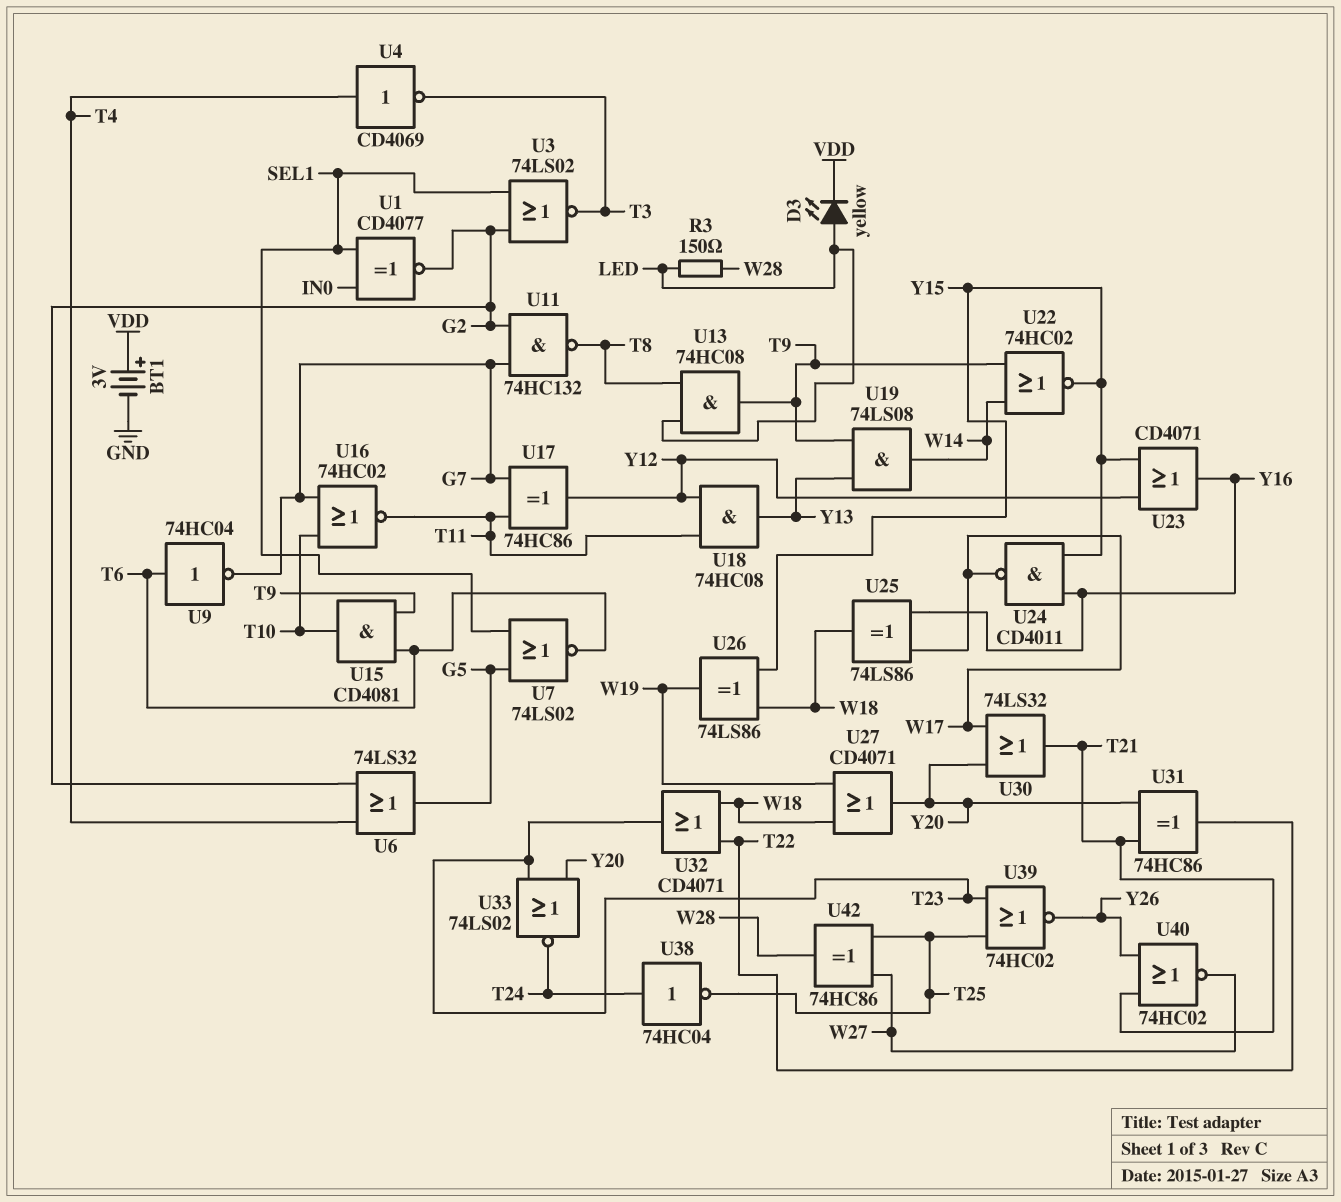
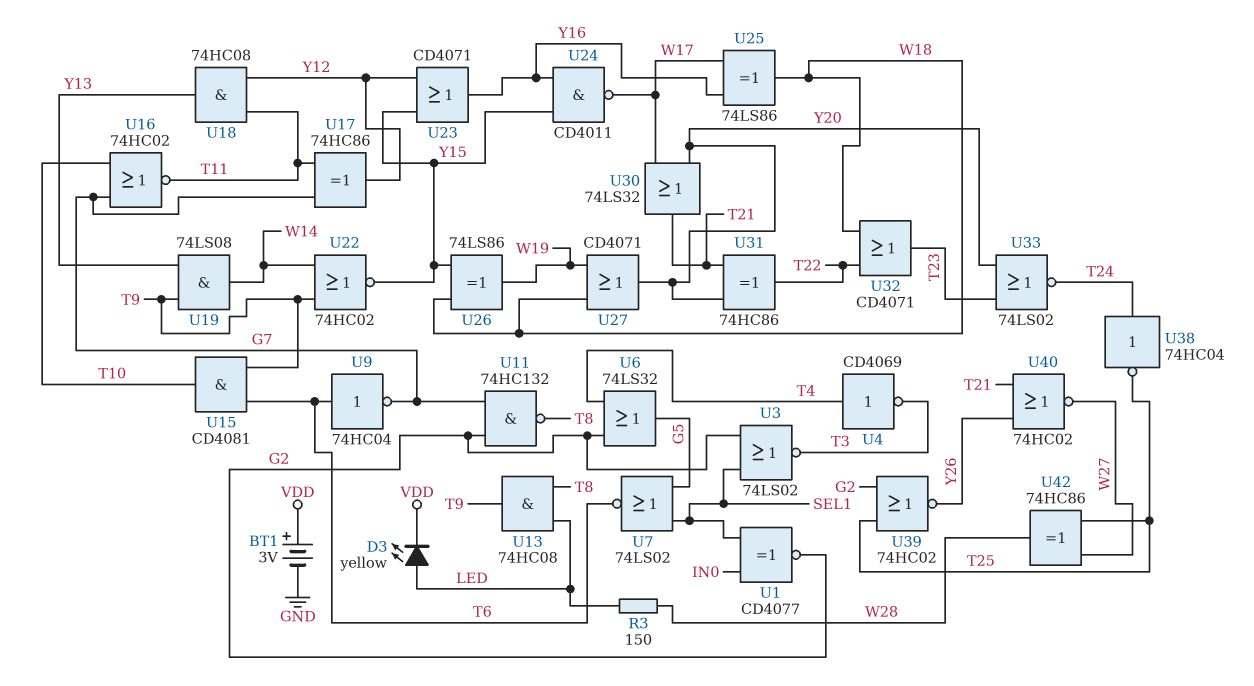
U39: NOR 74HC02 (in T23, in T25, out Y26) -> NOR 74HC02 (in G2, in T25, out Y26)

